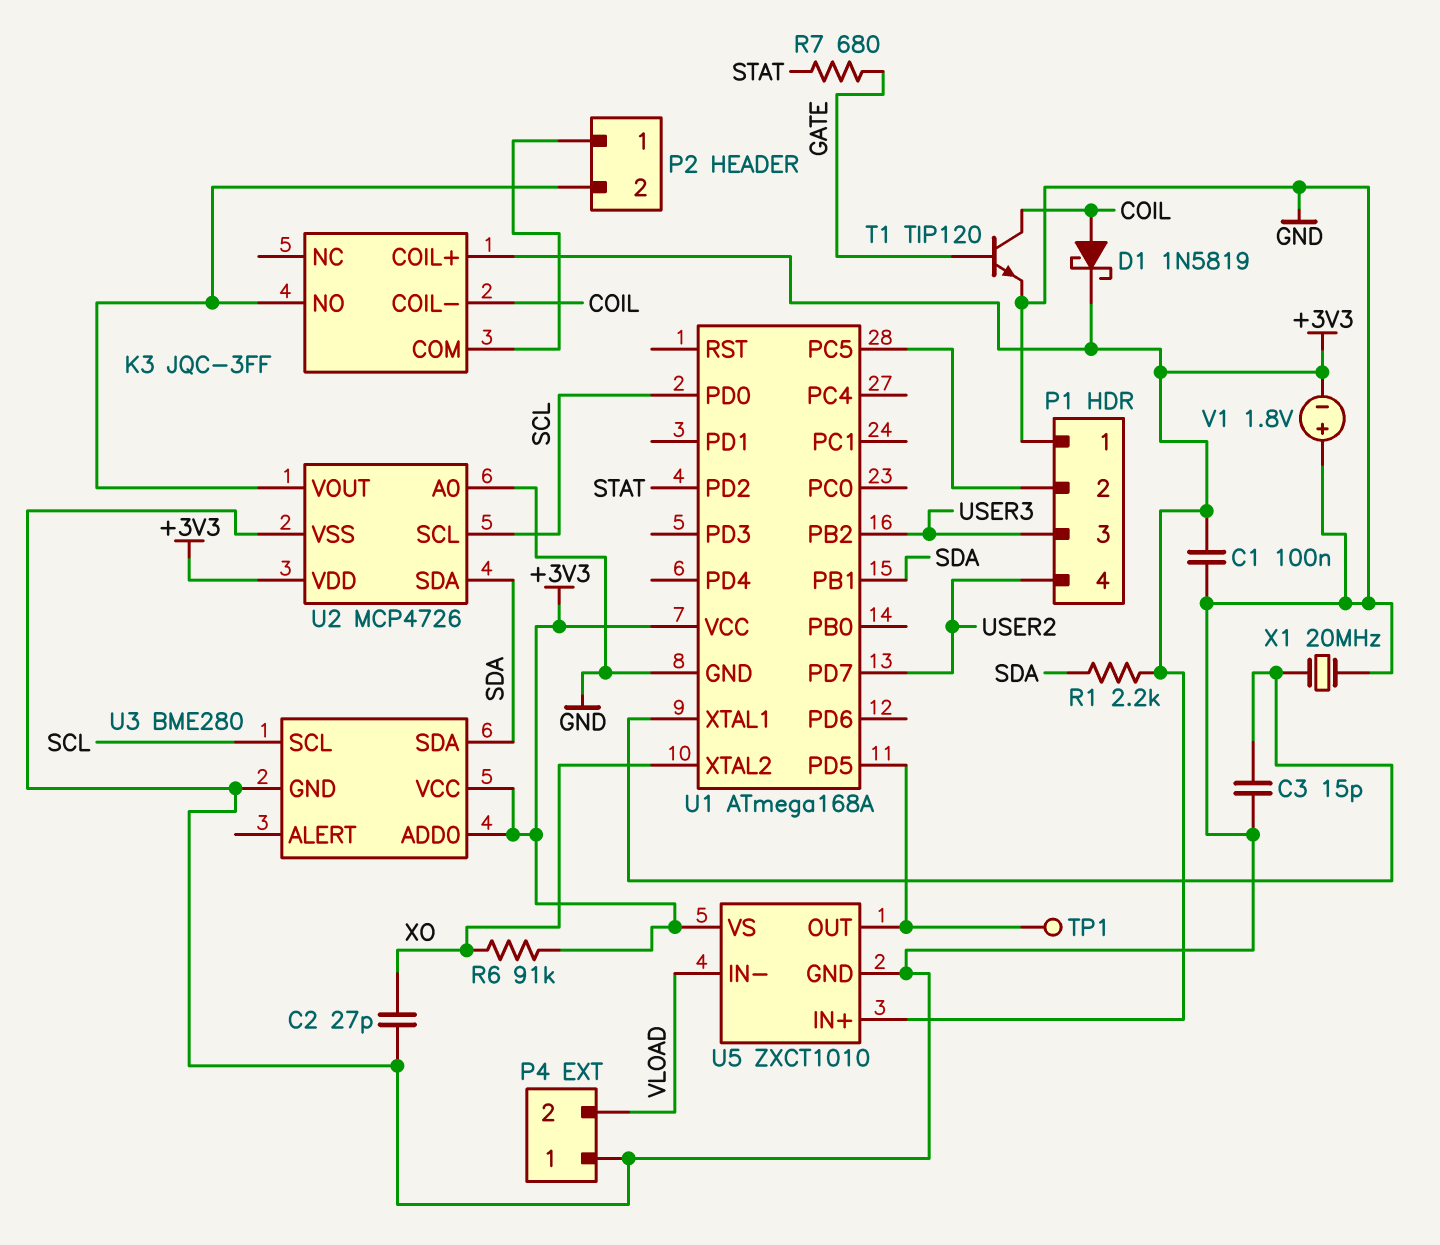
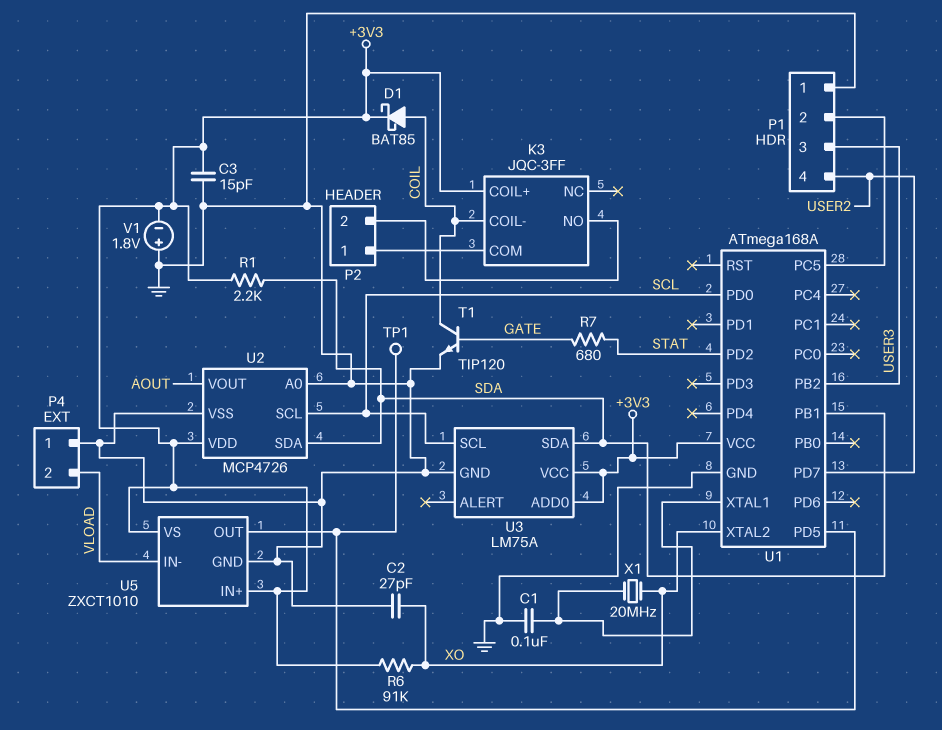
C1: 100nF (+3V3, GND) -> 100nF (GND, U1/XTAL1)
C3: 15pF (GND, U1/XTAL1) -> 15pF (+3V3, GND)
D1: schottky 1N5819 (A COIL, K +3V3) -> schottky BAT85 (A COIL, K +3V3)
U2 pin VOUT: K3/NO -> AOUT
U3: BME280 -> LM75A
X1: 20MHz (GND, U1/XTAL1) -> 20MHz (U1/XTAL1, XO)

